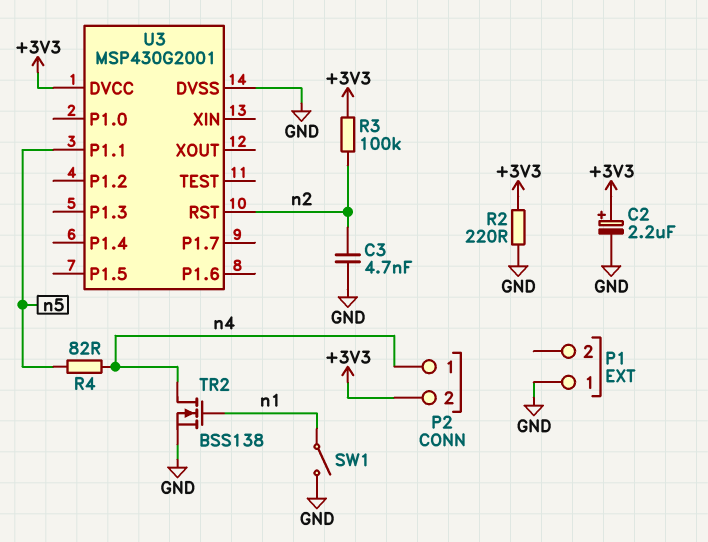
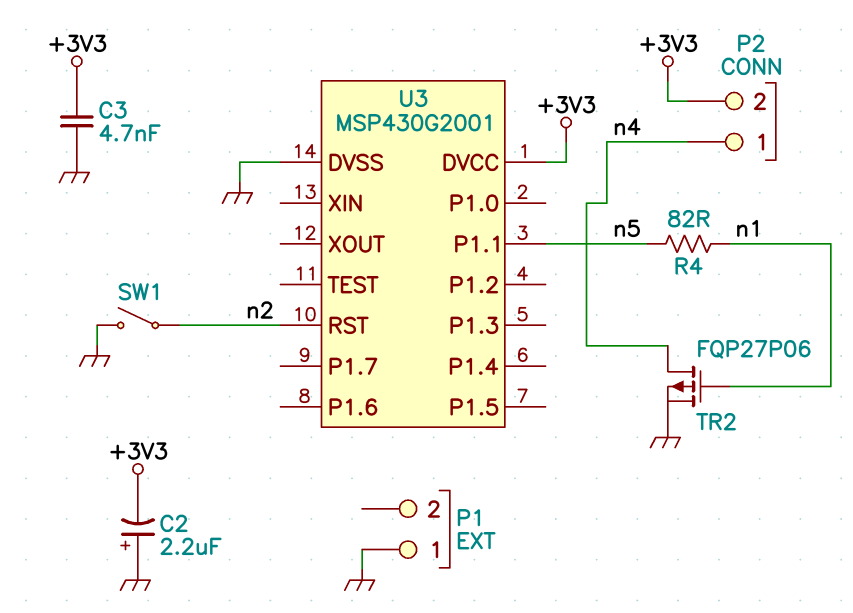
C2: 2.2uF (plus +3V3, minus GND) -> 2.2uF (plus GND, minus +3V3)
C3: 4.7nF (GND, n2) -> 4.7nF (+3V3, GND)
R2: 220 (+3V3, GND) -> none
R3: 100k (+3V3, n2) -> none
R4: 82 (n4, n5) -> 82 (n1, n5)
SW1: switch (GND, n1) -> switch (GND, n2)
TR2: NMOS BSS138 (G n1, D n4, S GND) -> PMOS FQP27P06 (G n1, D n4, S GND)

